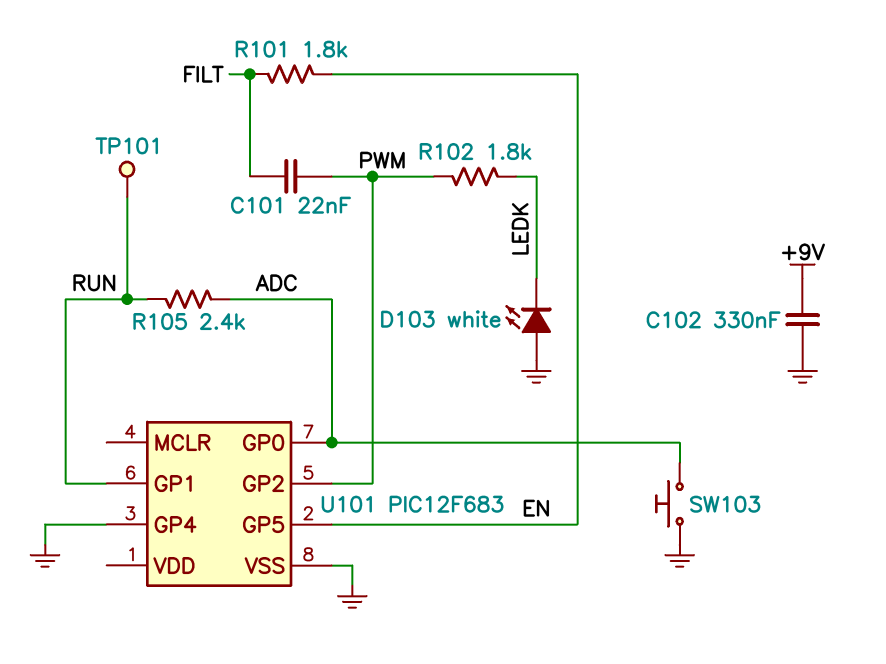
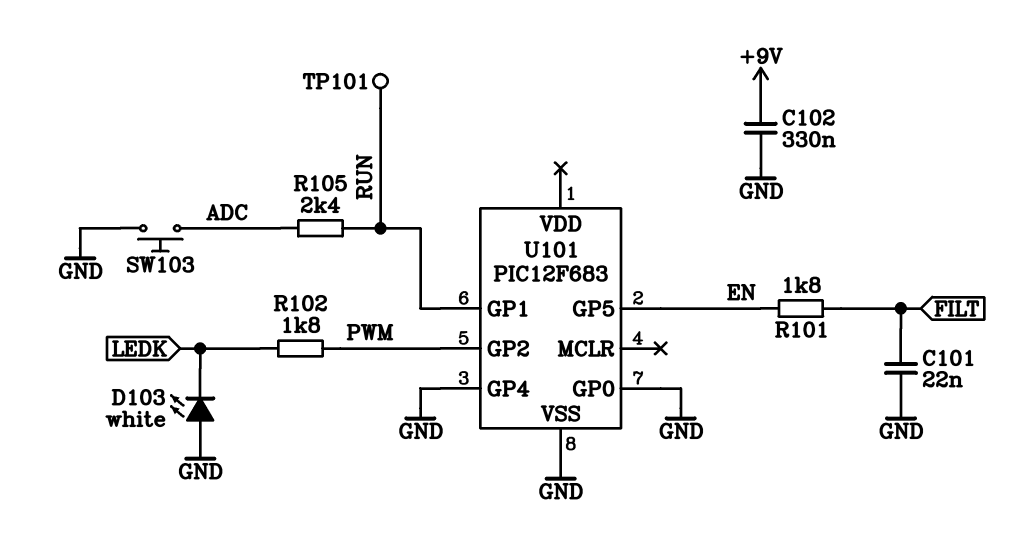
C101: 22nF (FILT, PWM) -> 22nF (FILT, GND)
U101 pin GP0: ADC -> GND

